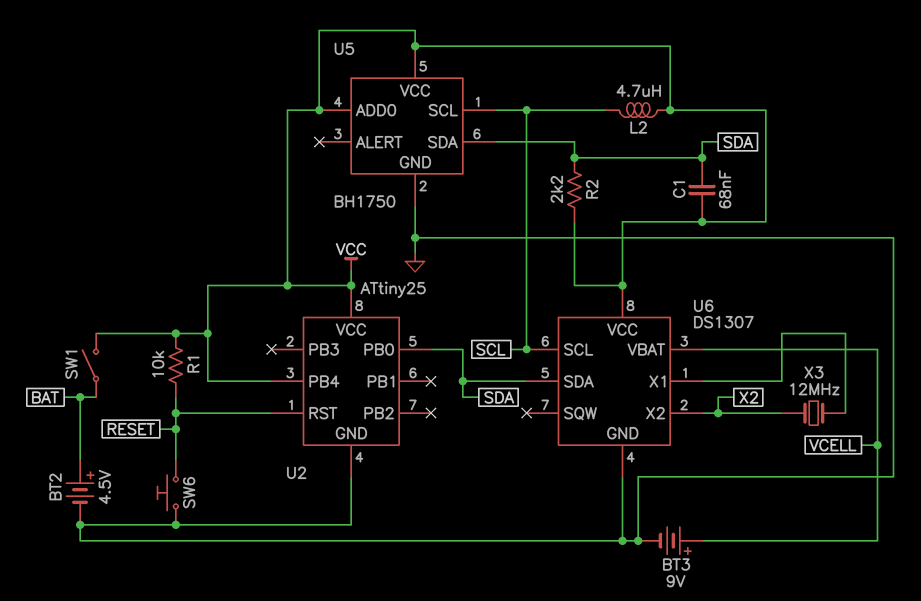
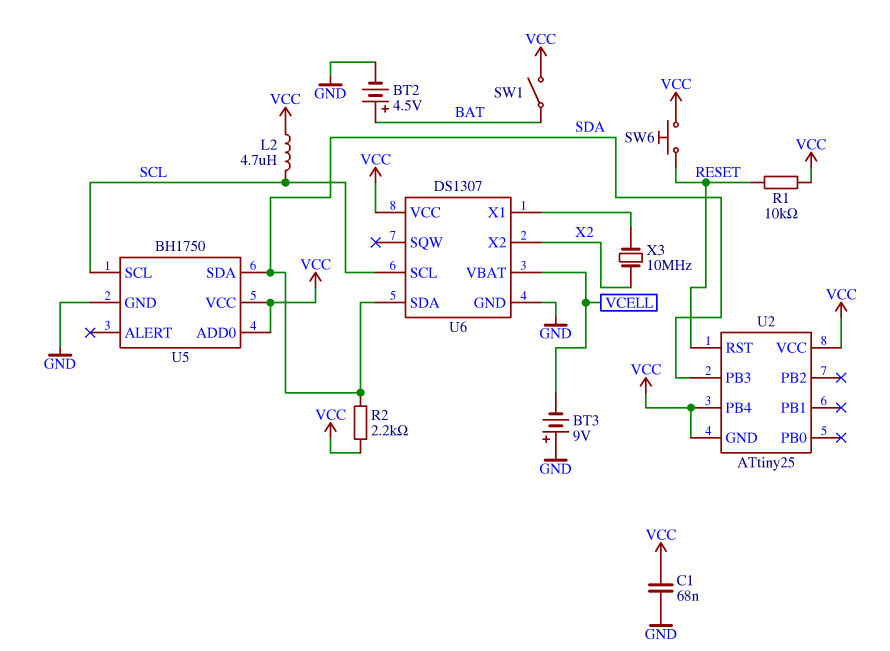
BT3: 9V (plus VCELL, minus GND) -> 9V (plus GND, minus VCELL)
C1: 68nF (SDA, VCC) -> 68nF (GND, VCC)
SW6: button (GND, RESET) -> button (RESET, VCC)
U2 pin GND: GND -> VCC
U2 pin PB0: SDA -> none
U2 pin PB3: none -> SDA
X3: 12MHz (U6/X1, X2) -> 10MHz (U6/X1, X2)

